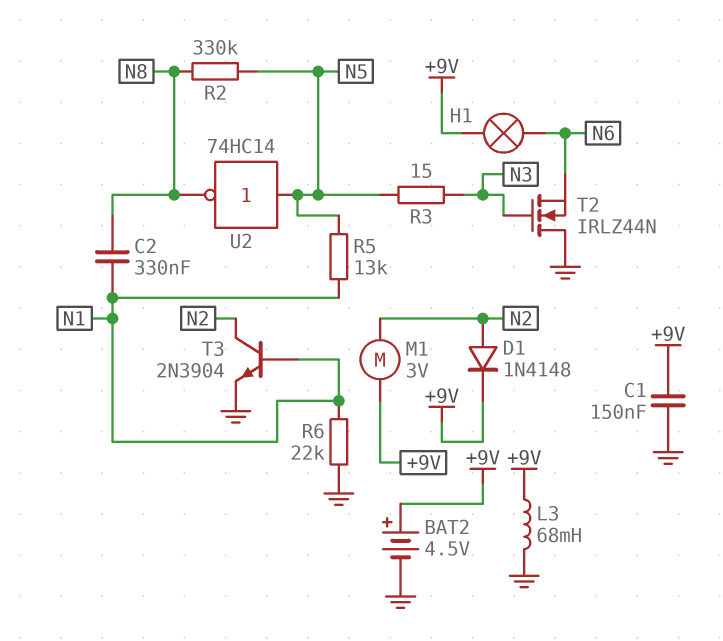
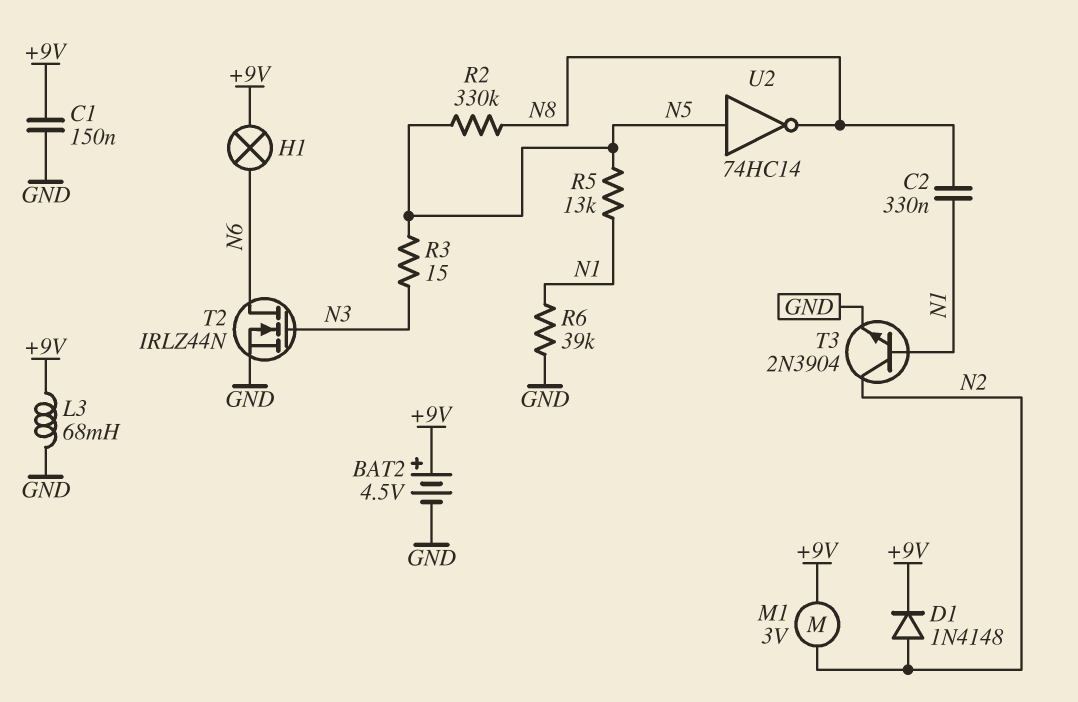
R6: 22k (GND, N1) -> 39k (GND, N1)
T2: NMOS IRLZ44N (G N3, D GND, S N6) -> NMOS IRLZ44N (G N3, D N6, S GND)

